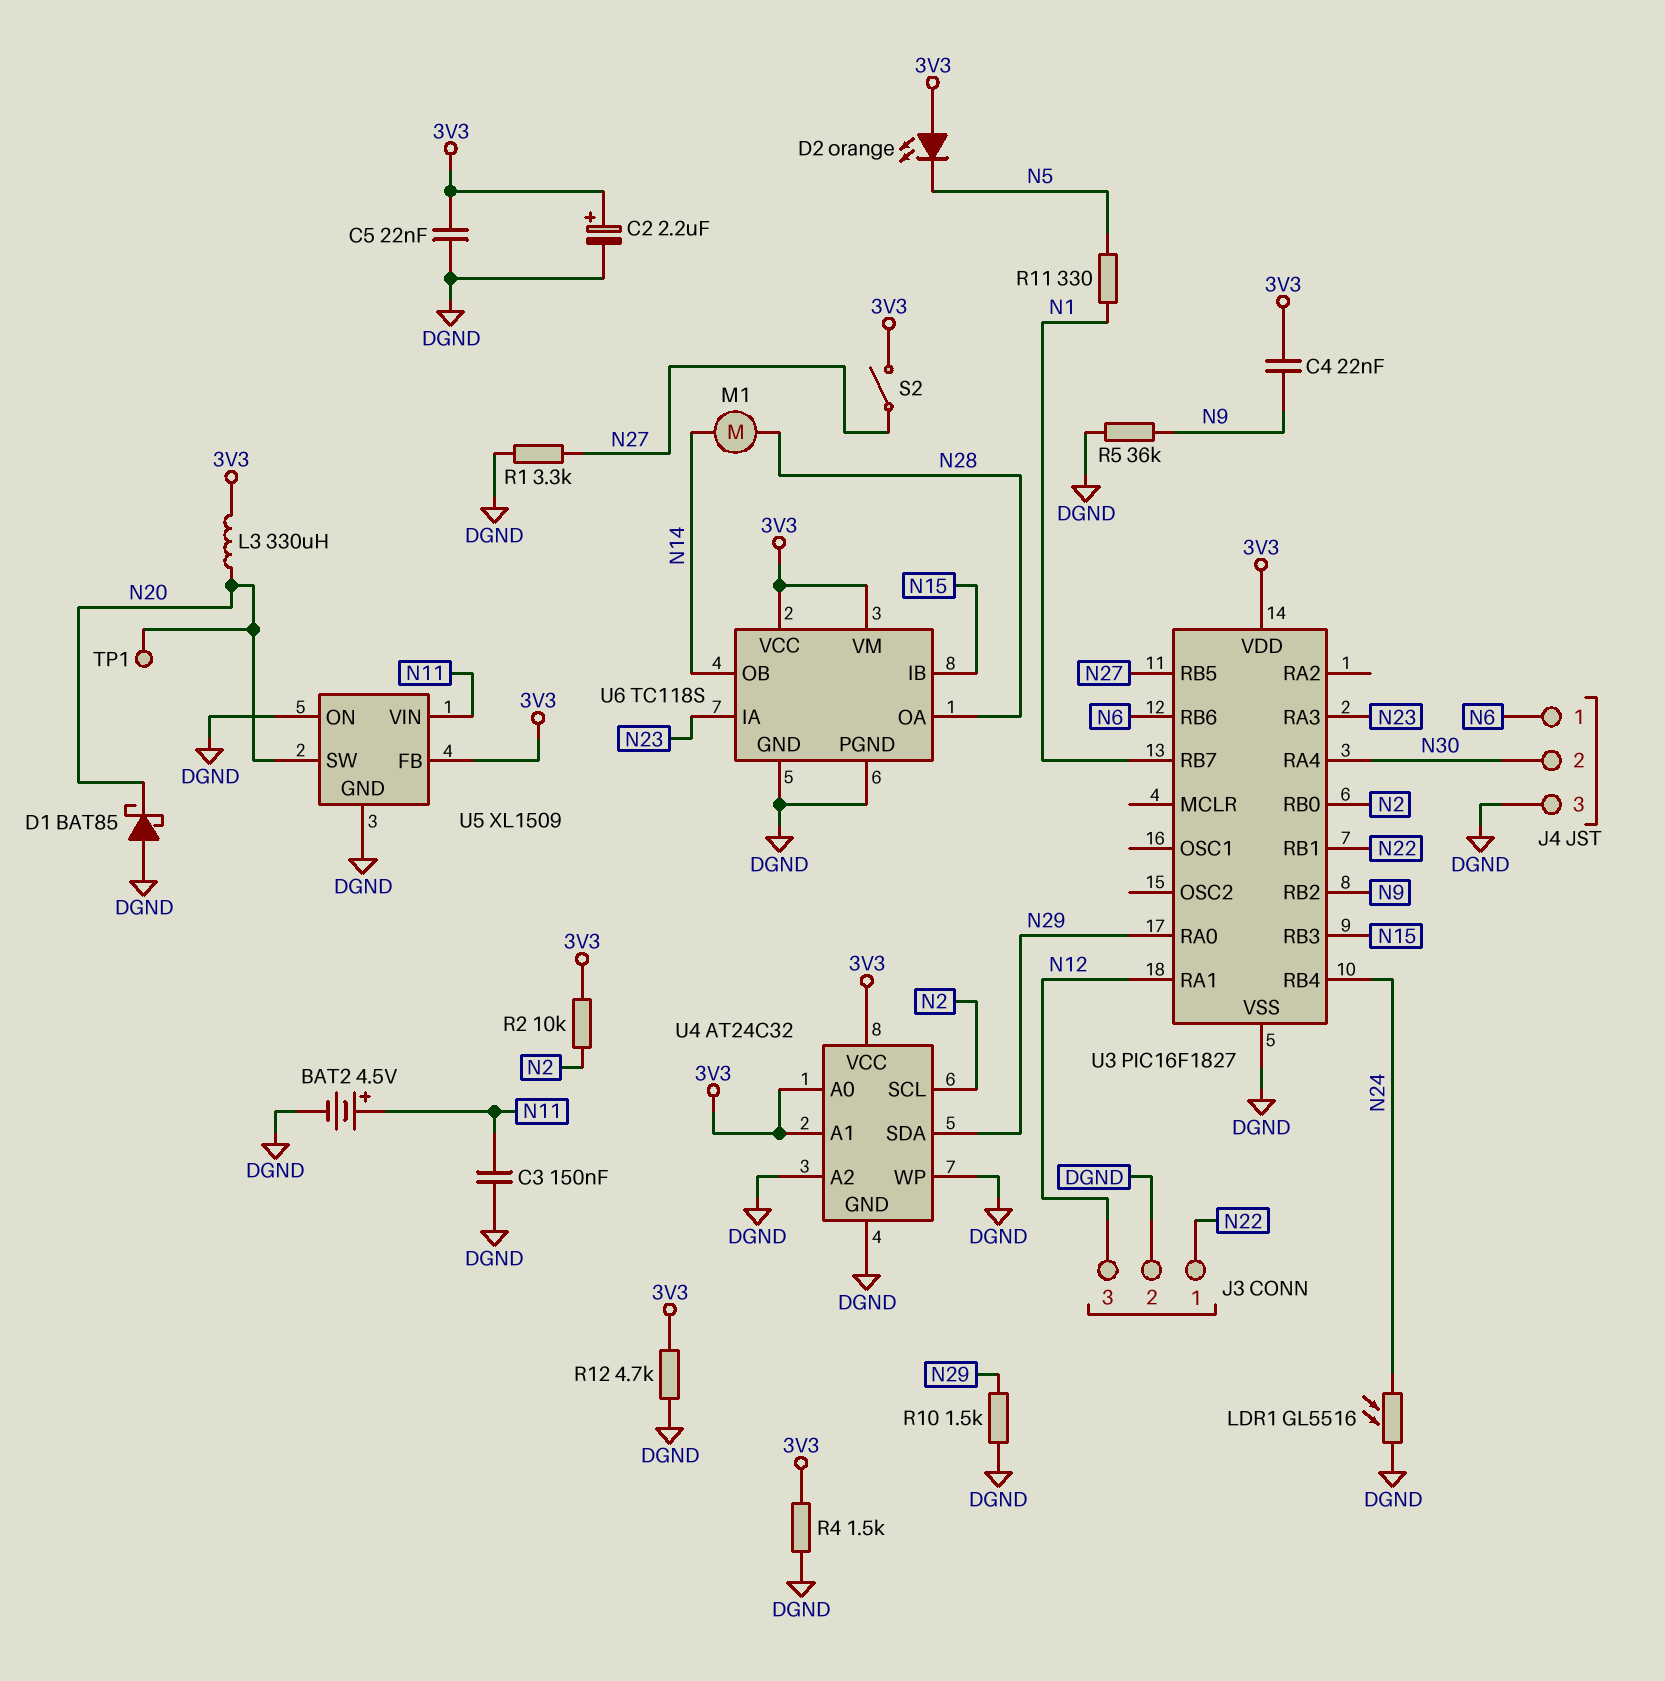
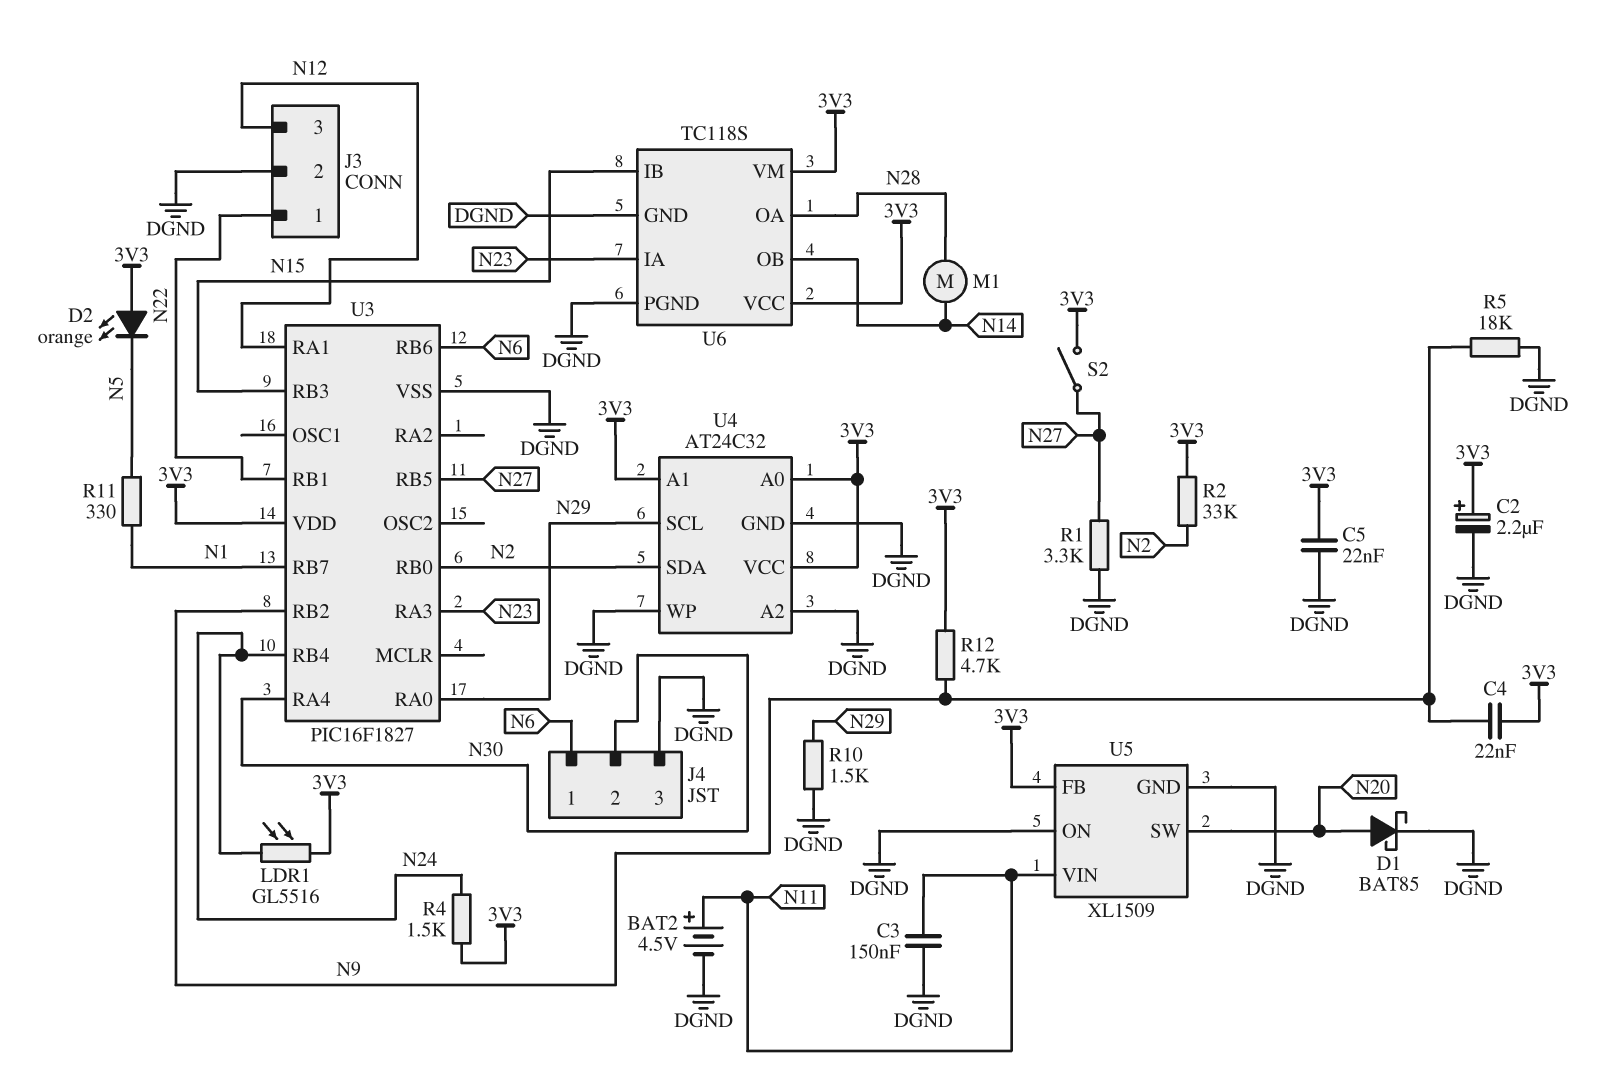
D1: schottky BAT85 (A DGND, K N20) -> schottky BAT85 (A N20, K DGND)
L3: 330uH (3V3, N20) -> none
LDR1: GL5516 (DGND, N24) -> GL5516 (3V3, N24)
R2: 10k (3V3, N2) -> 33k (3V3, N2)
R4: 1.5k (3V3, DGND) -> 1.5k (3V3, N24)
R5: 36k (DGND, N9) -> 18k (DGND, N9)
R12: 4.7k (3V3, DGND) -> 4.7k (3V3, N9)
TP1: test point (N20) -> none
U4 pin SCL: N2 -> N29
U4 pin SDA: N29 -> N2

